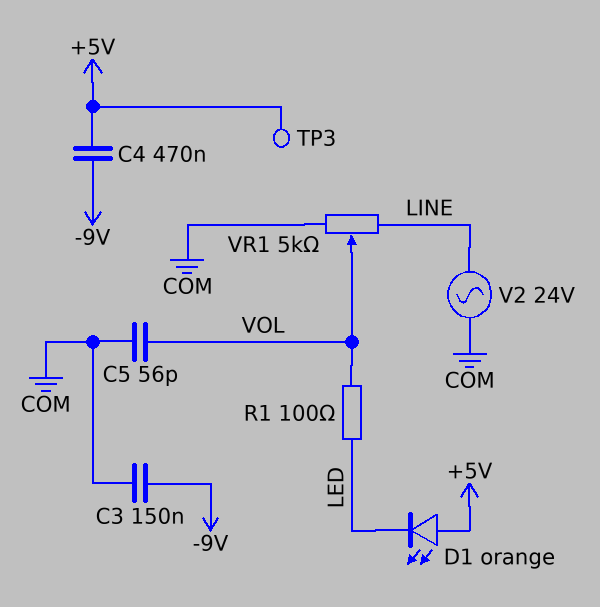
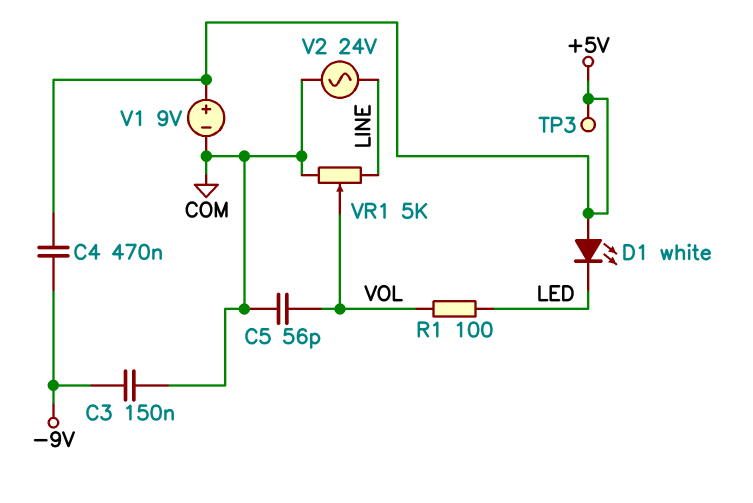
D1: LED orange (A +5V, K LED) -> LED white (A +5V, K LED)
V1: none -> 9V (plus +5V, minus COM)

